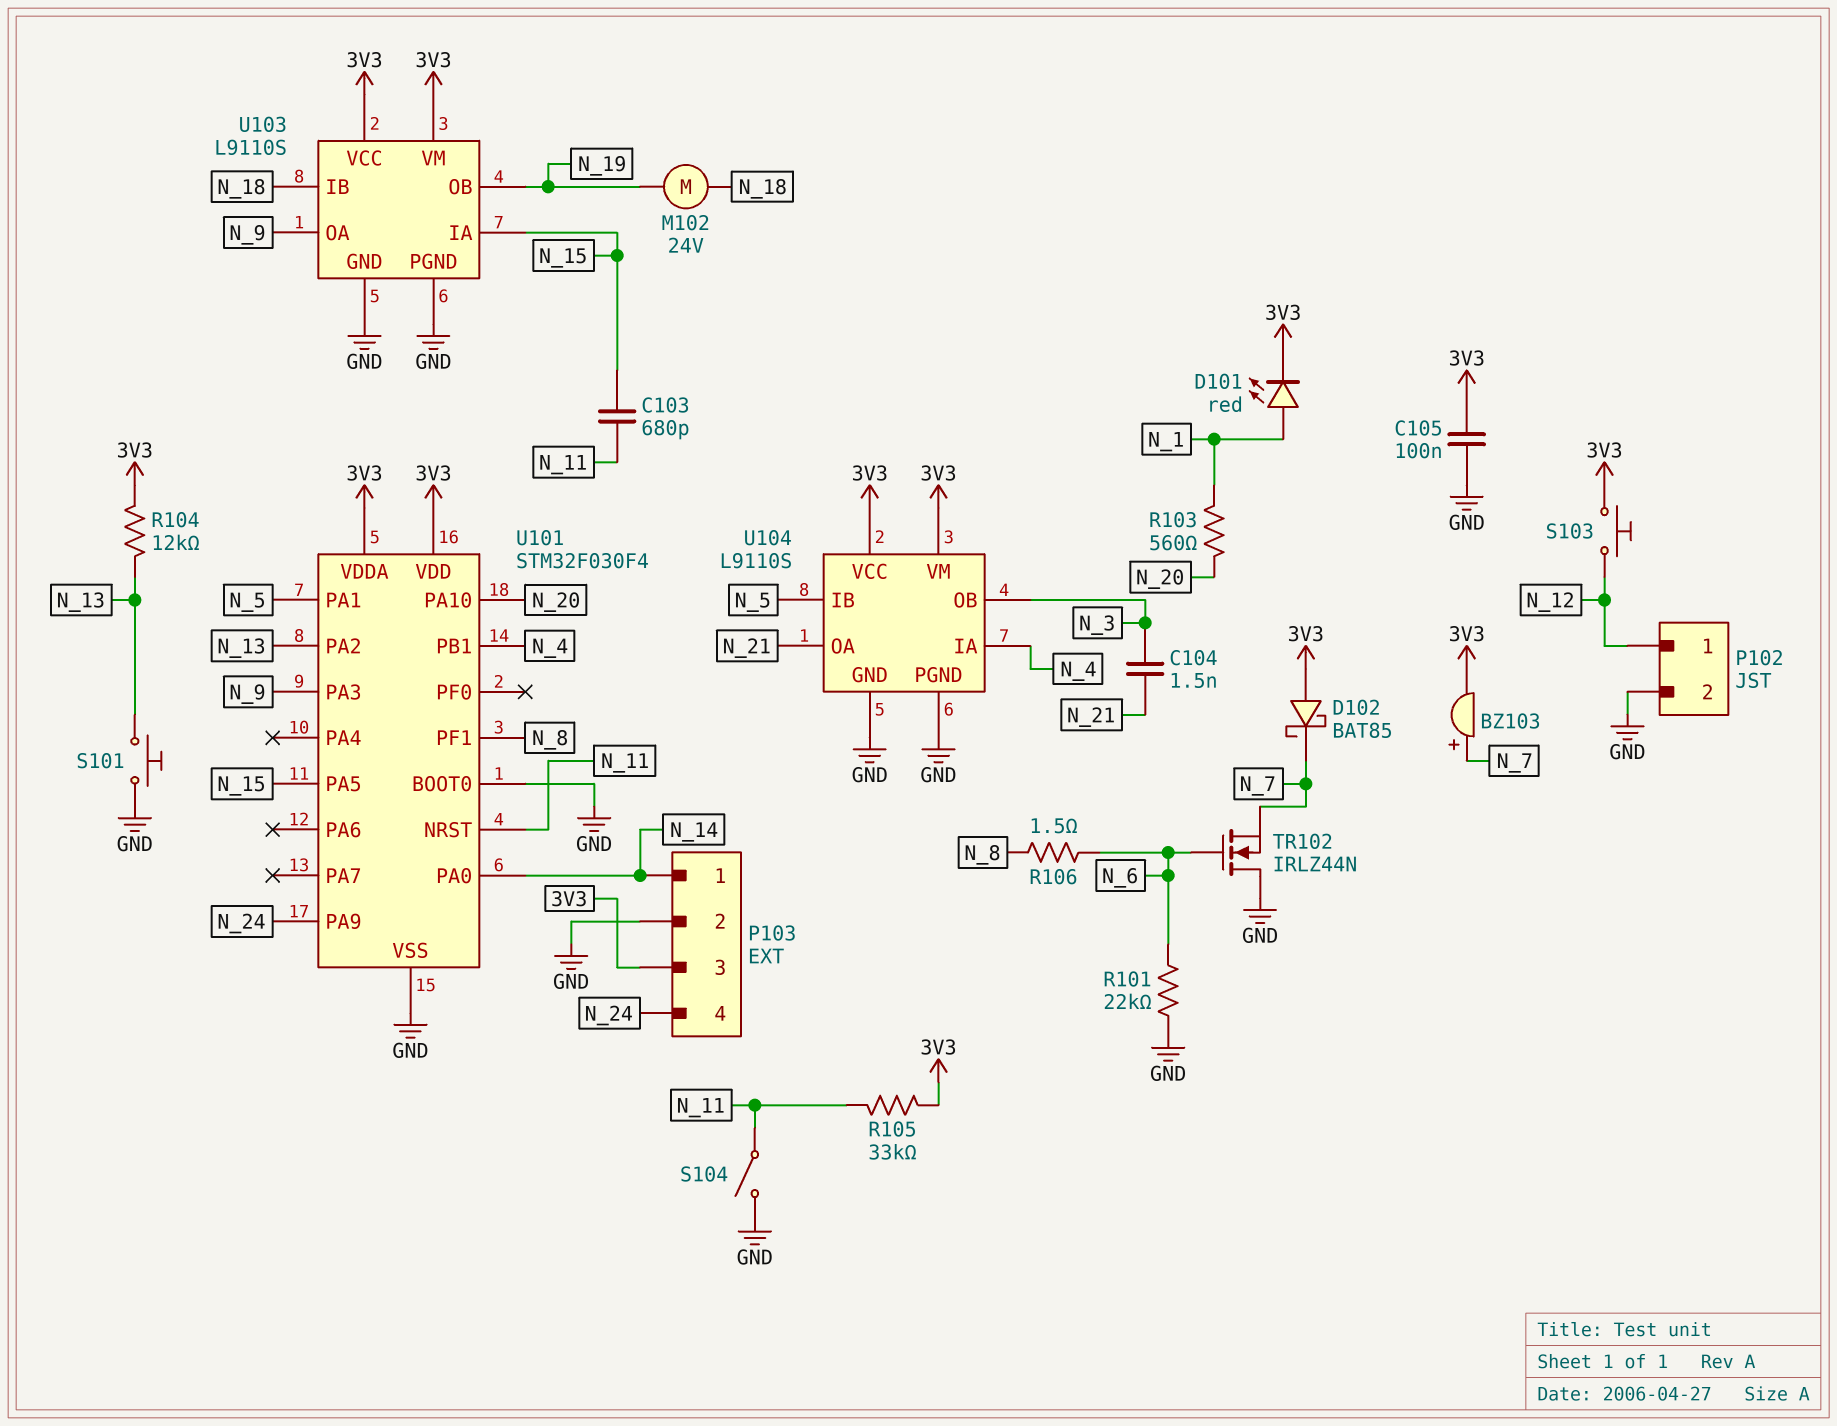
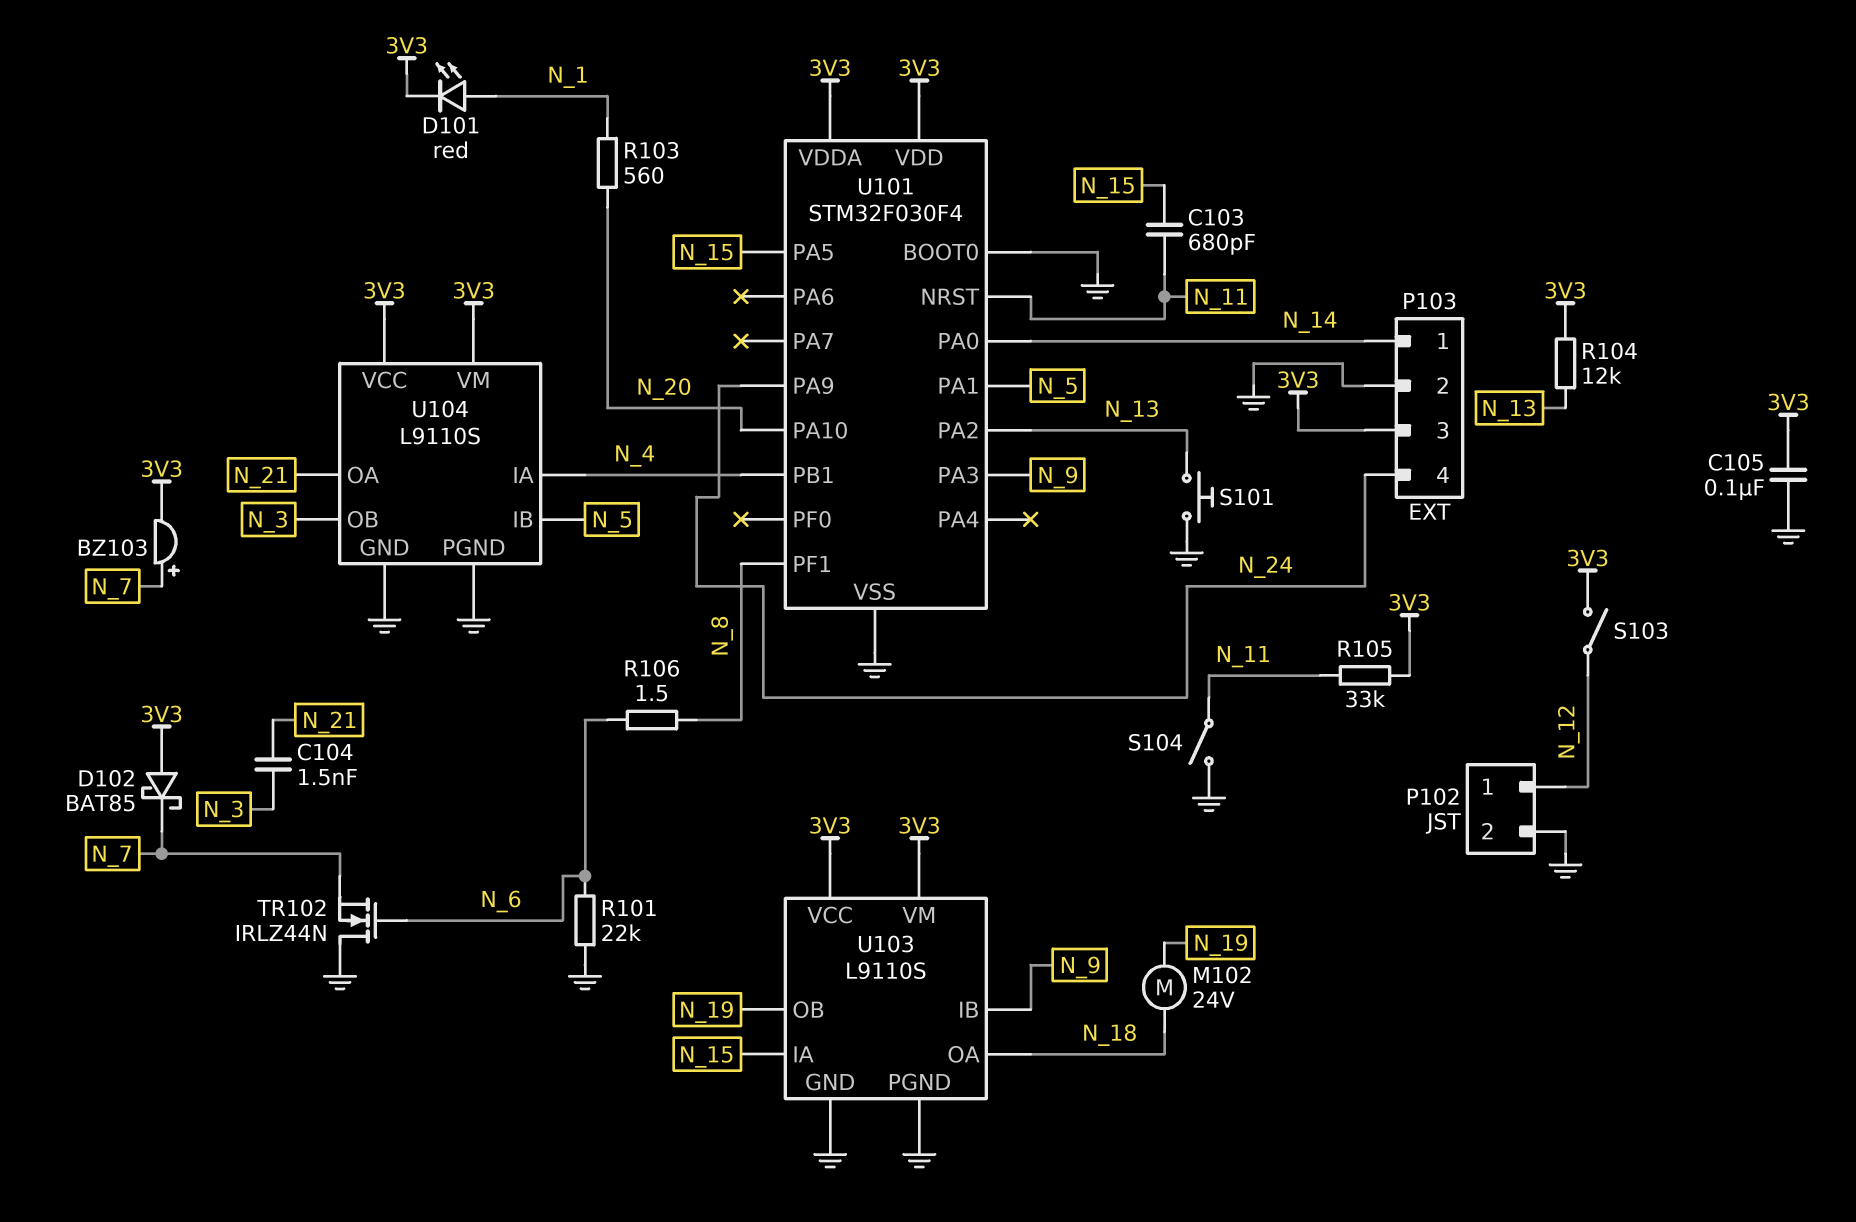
S103: button (3V3, N_12) -> switch (3V3, N_12)
U103 pin IB: N_18 -> N_9
U103 pin OA: N_9 -> N_18

